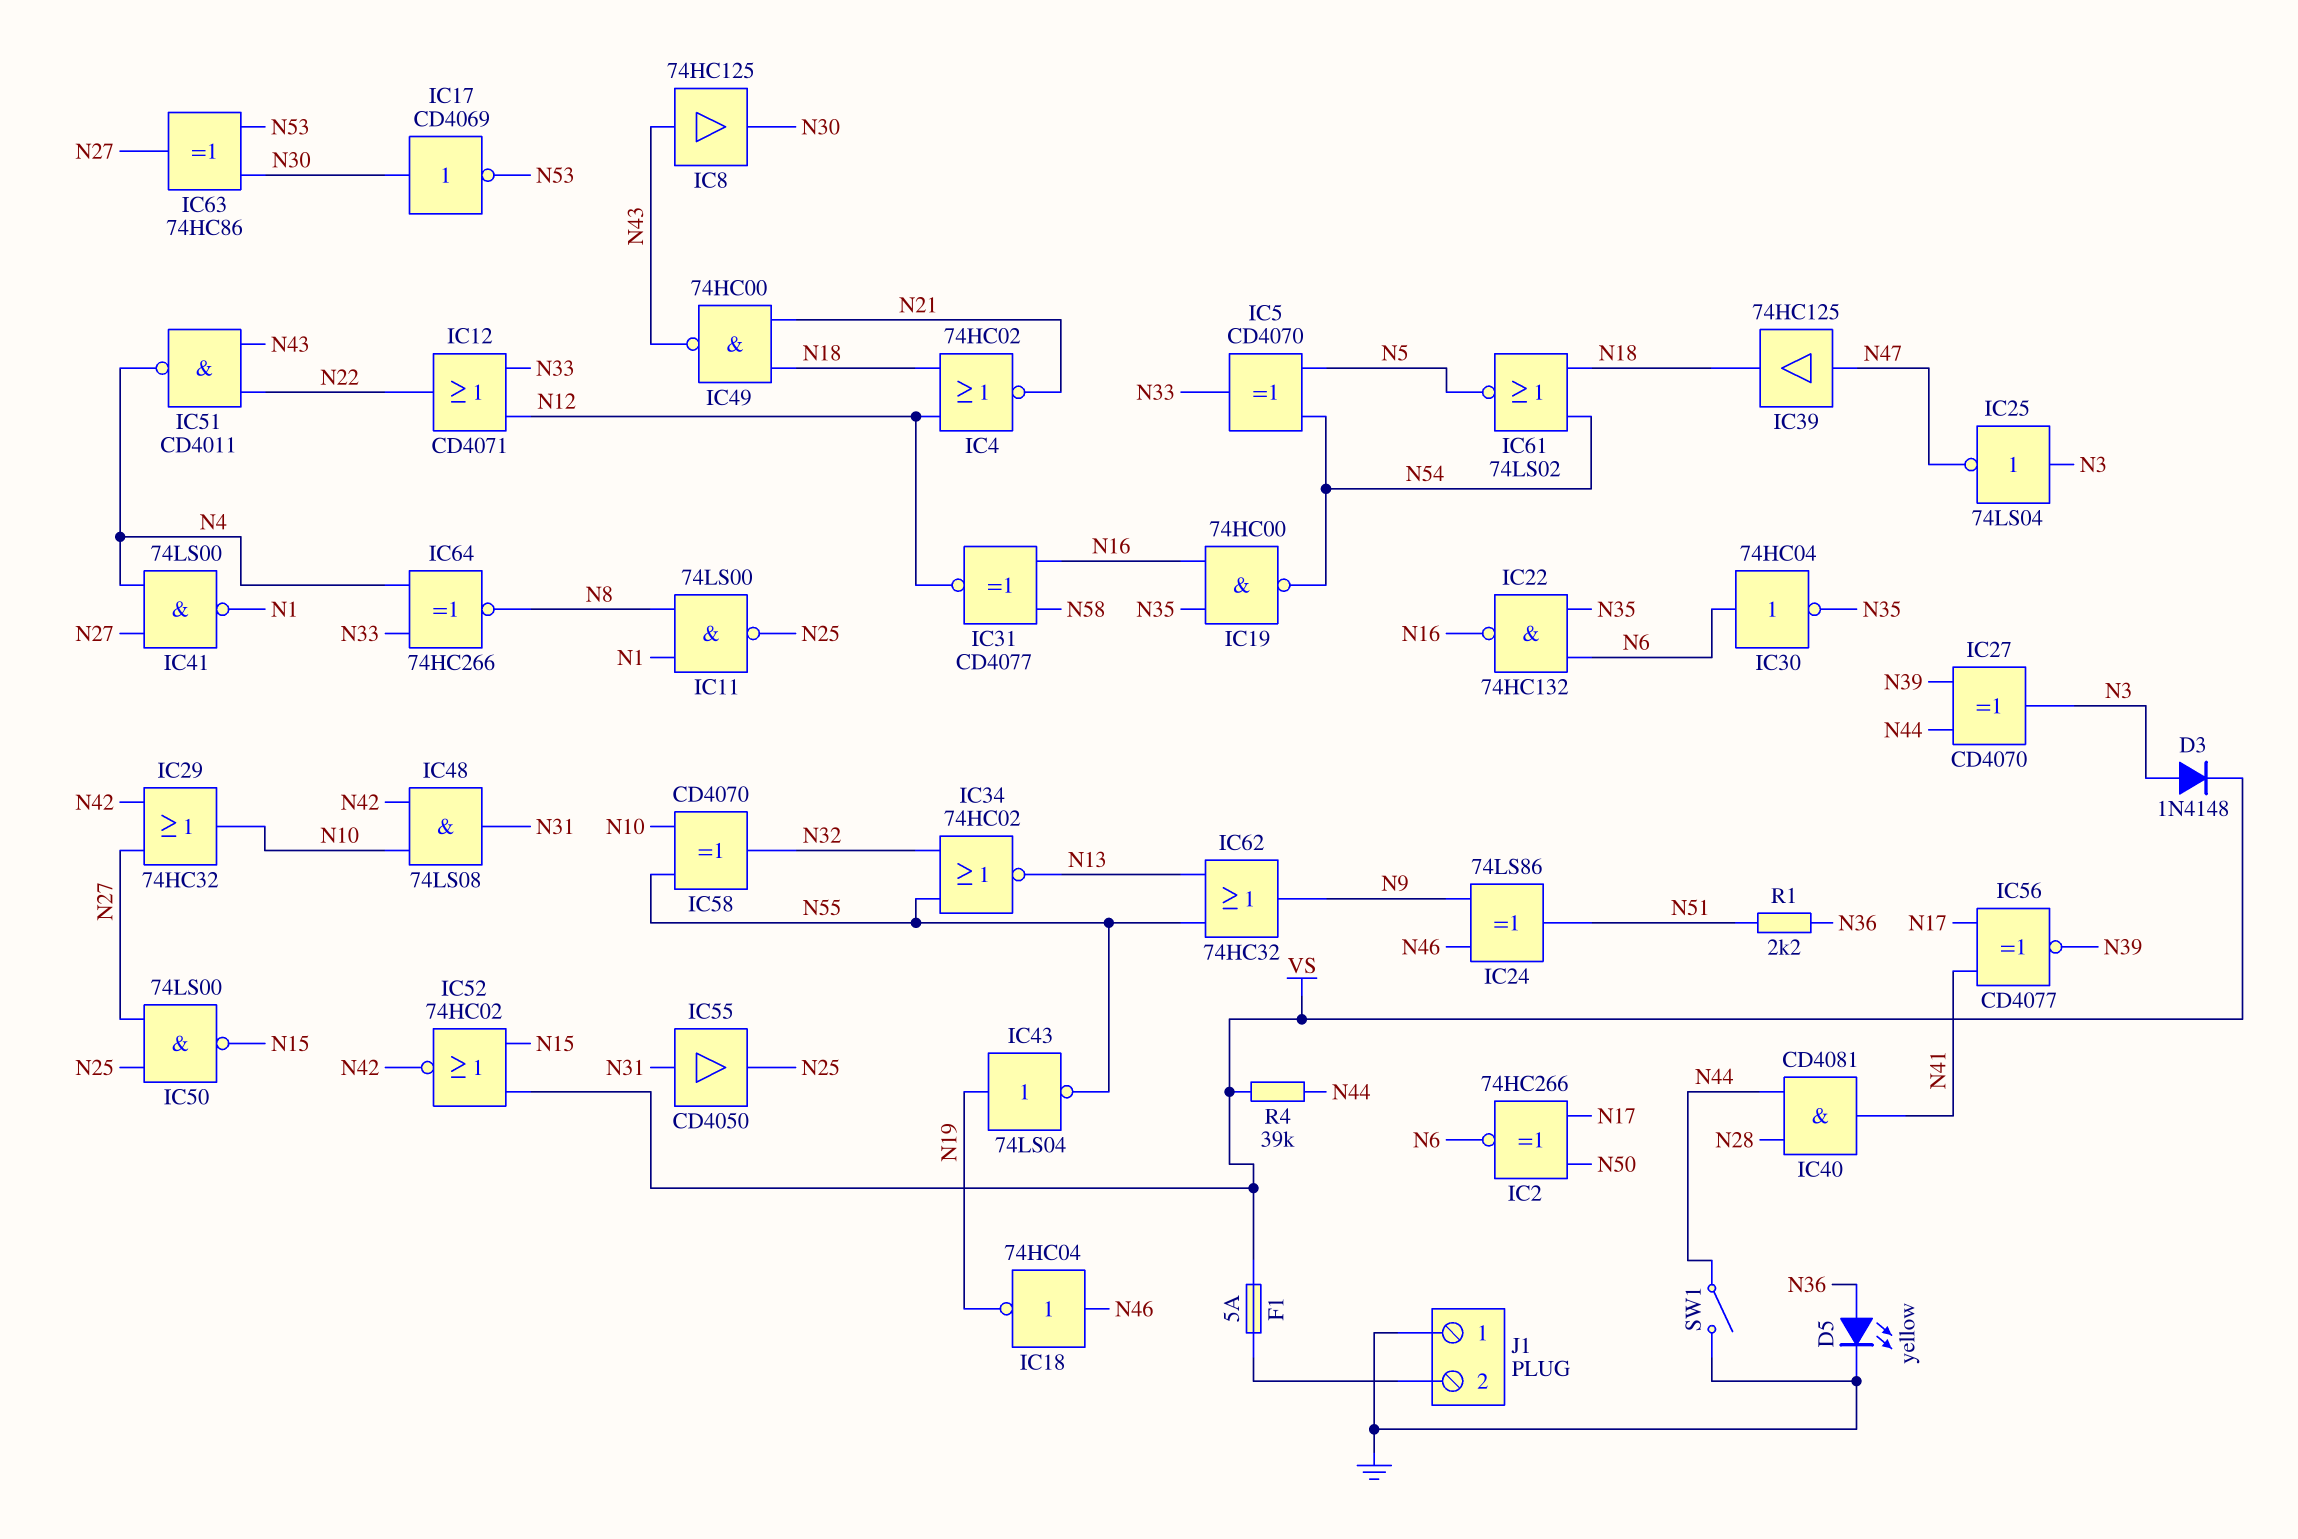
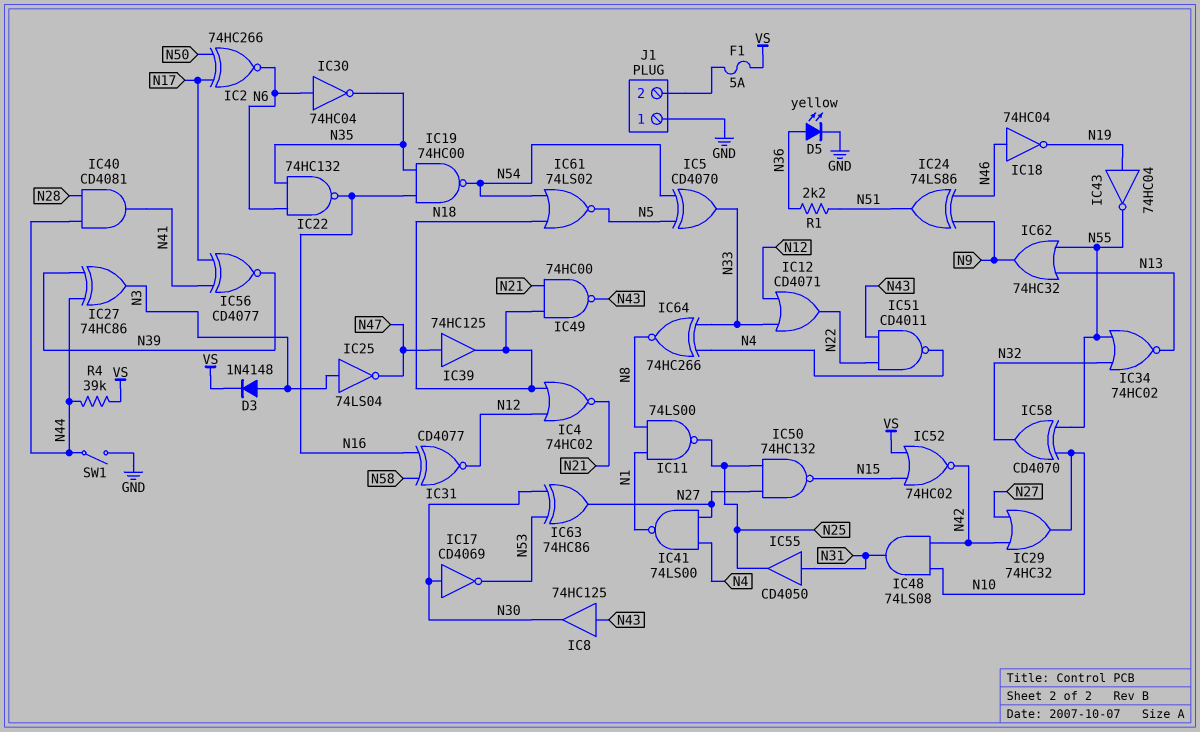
IC27: XOR CD4070 (in N39, in N44, out N3) -> XOR 74HC86 (in N39, in N44, out N3)
IC43: NOT 74LS04 (in N19, out N55) -> NOT 74HC04 (in N19, out N55)
IC50: NAND 74LS00 (in N25, in N27, out N15) -> NAND 74HC132 (in N25, in N27, out N15)

